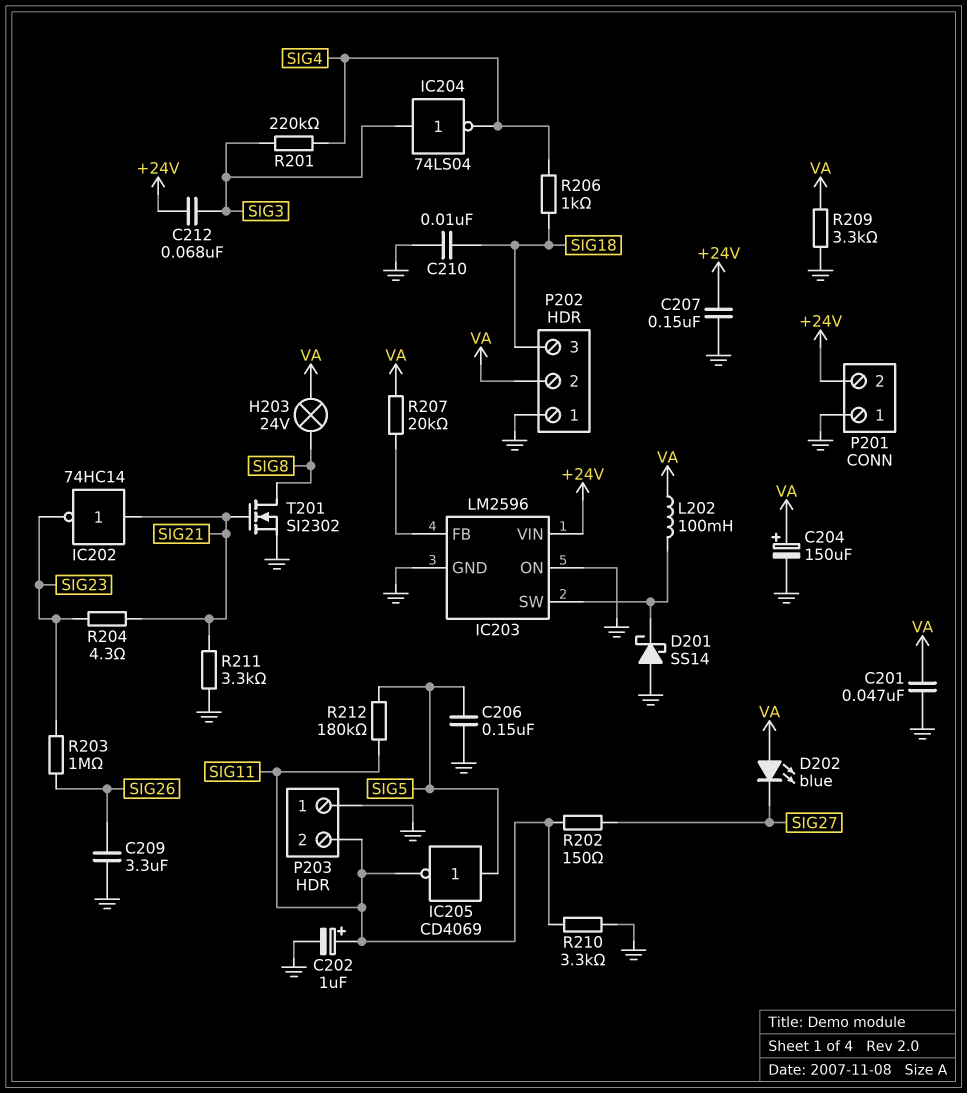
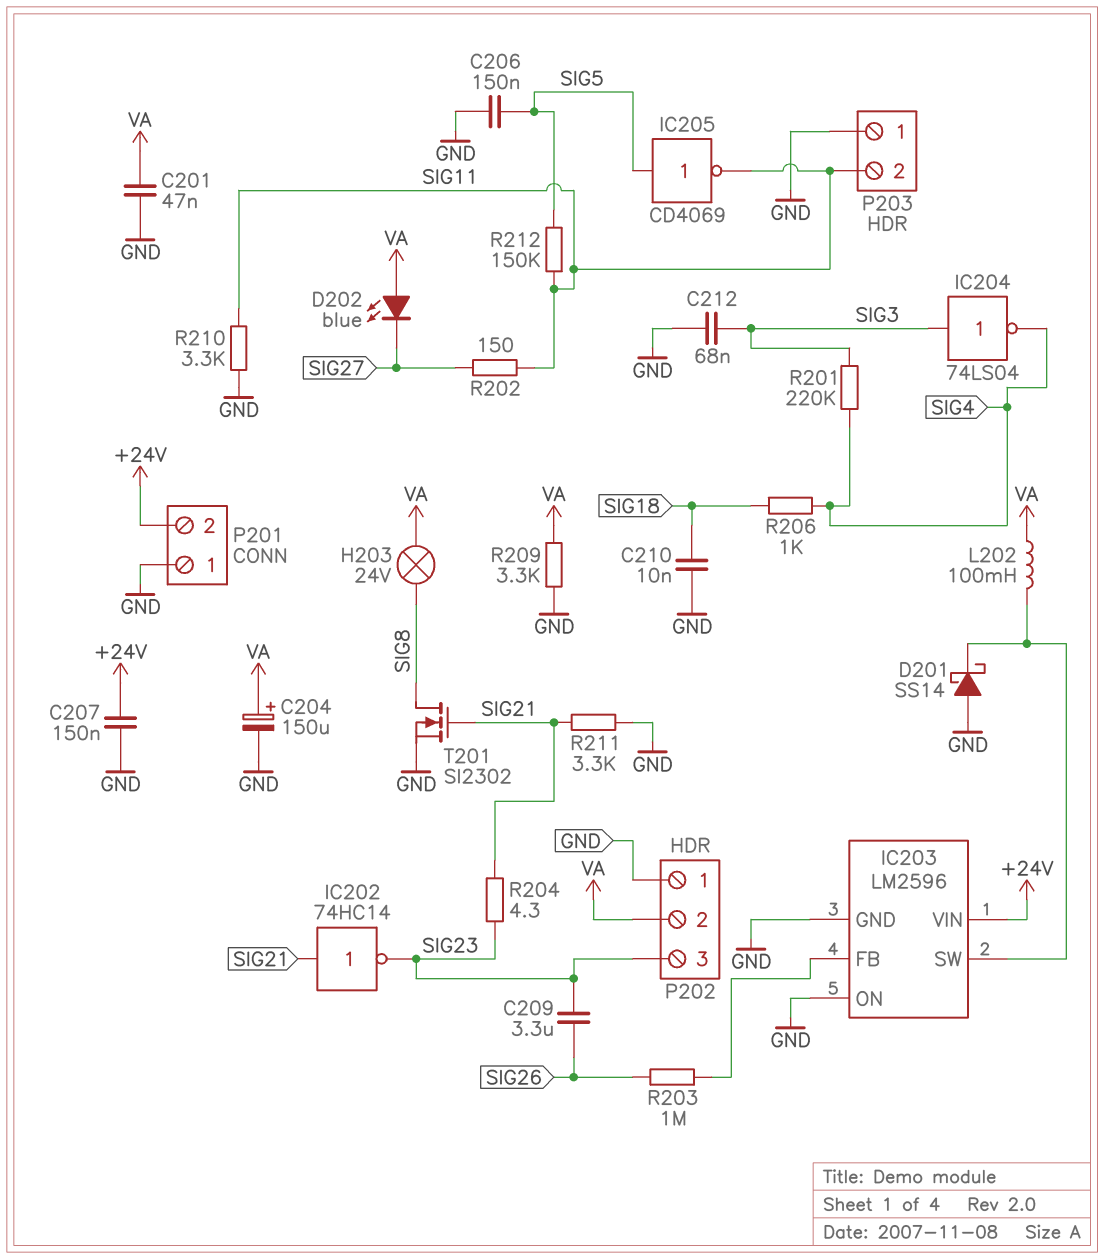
C202: 1uF (plus SIG11, minus GND) -> none
C209: 3.3uF (GND, SIG26) -> 3.3uF (SIG23, SIG26)
C212: 68nF (+24V, SIG3) -> 68nF (GND, SIG3)
P202 pin 3: SIG18 -> SIG23
R203: 1M (SIG23, SIG26) -> 1M (IC203/FB, SIG26)
R207: 20k (IC203/FB, VA) -> none
R212: 180k (SIG5, SIG11) -> 150k (SIG5, SIG11)

